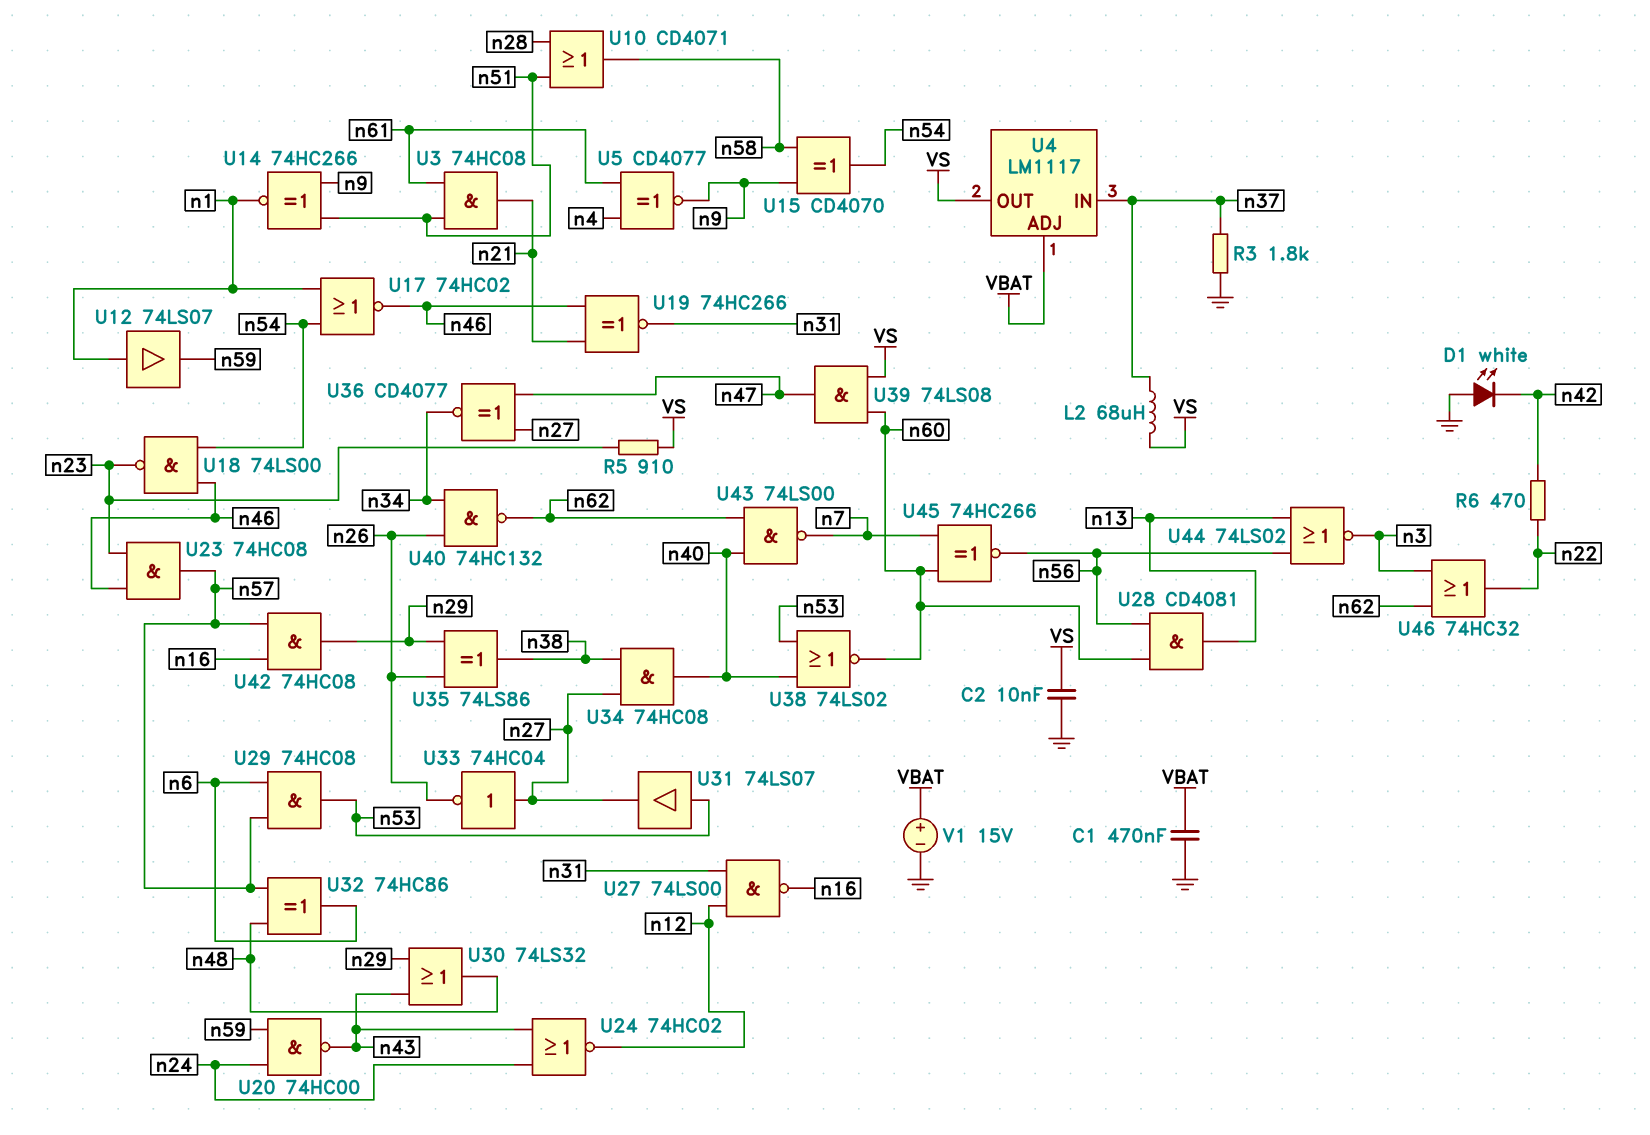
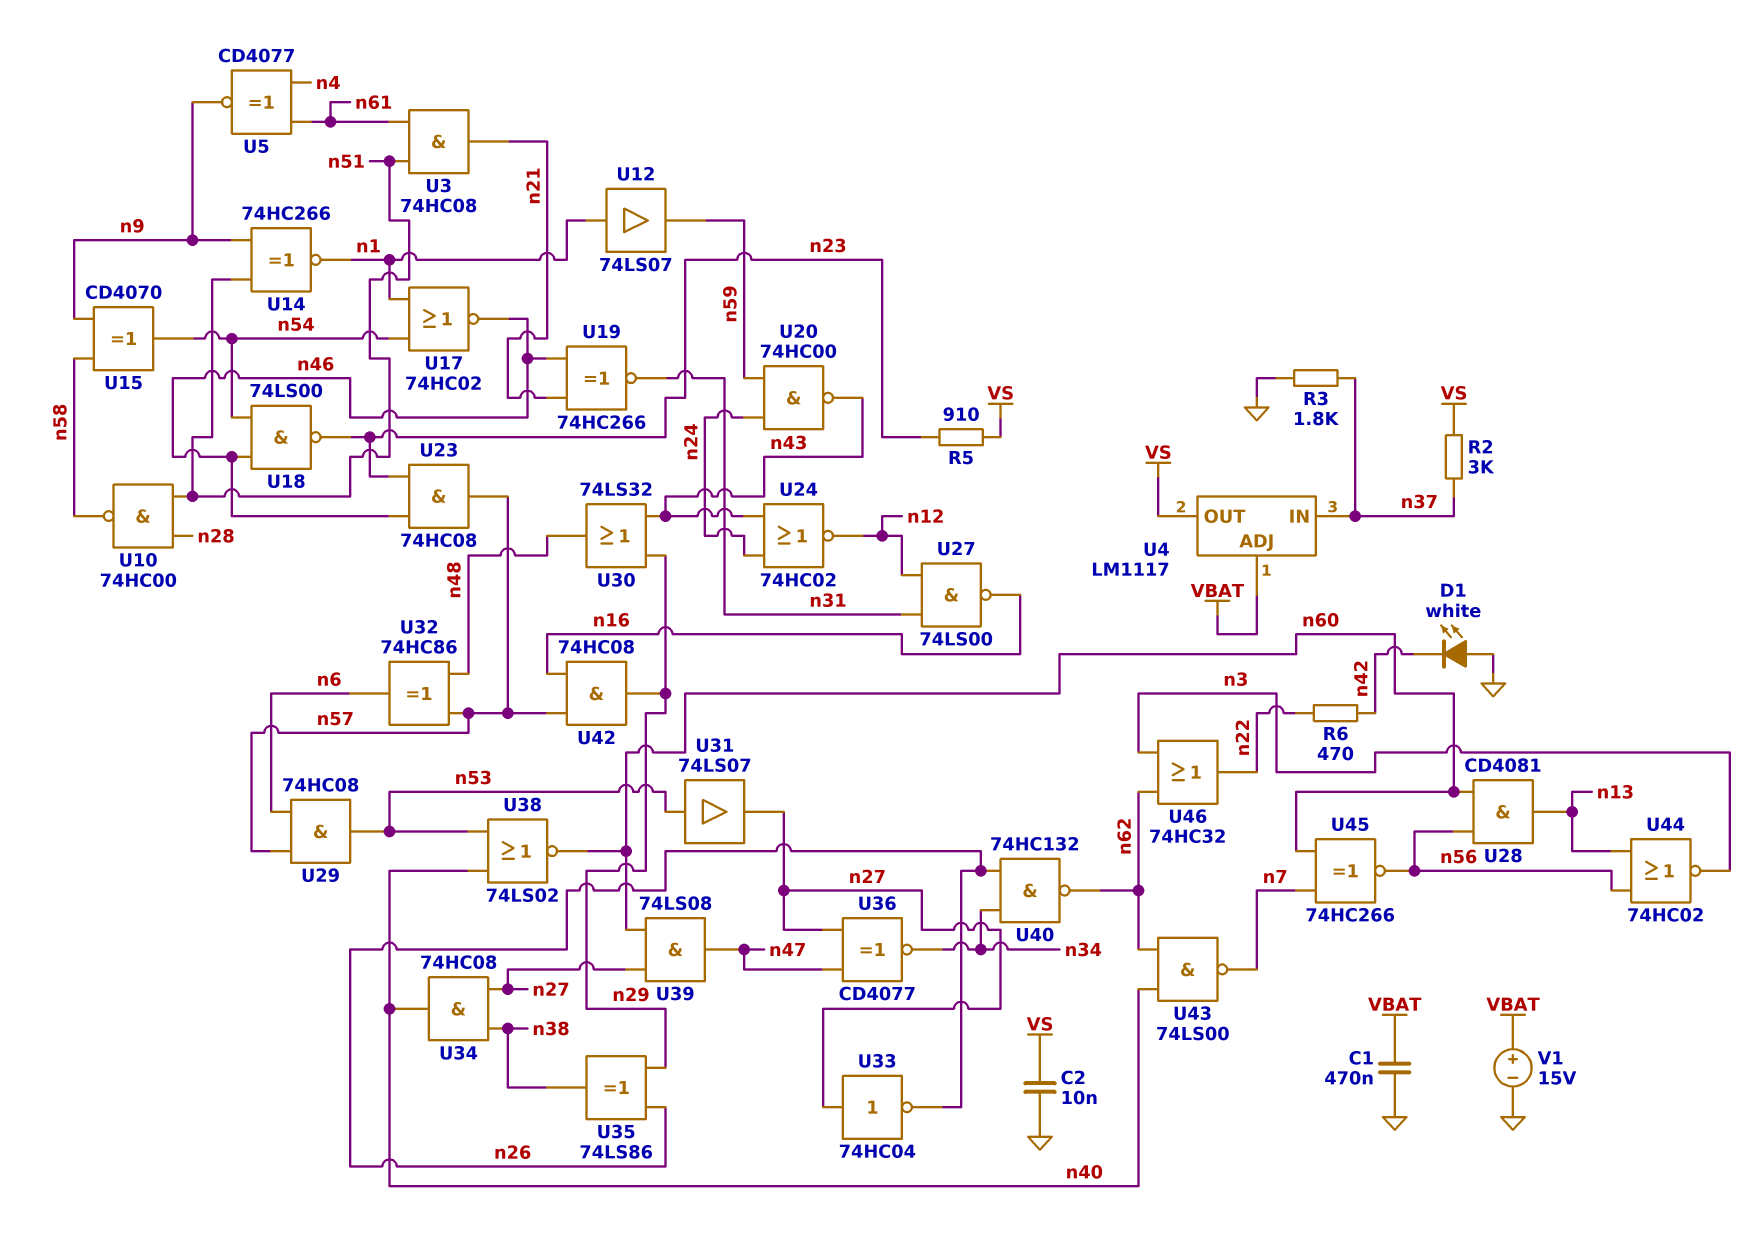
L2: 68uH (VS, n37) -> none
R2: none -> 3k (VS, n37)
U10: OR CD4071 (in n28, in n51, out n58) -> NAND 74HC00 (in n28, in n51, out n58)
U39: AND 74LS08 (in VS, in n60, out n47) -> AND 74LS08 (in n27, in n60, out n47)
U44: NOR 74LS02 (in n13, in n56, out n3) -> NOR 74HC02 (in n13, in n56, out n3)

